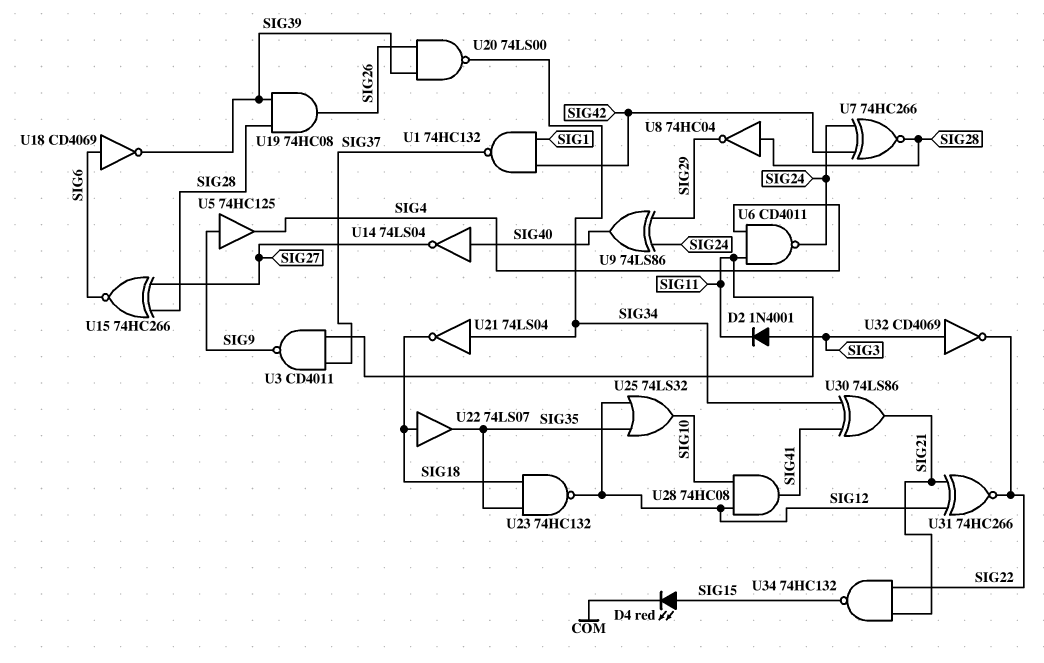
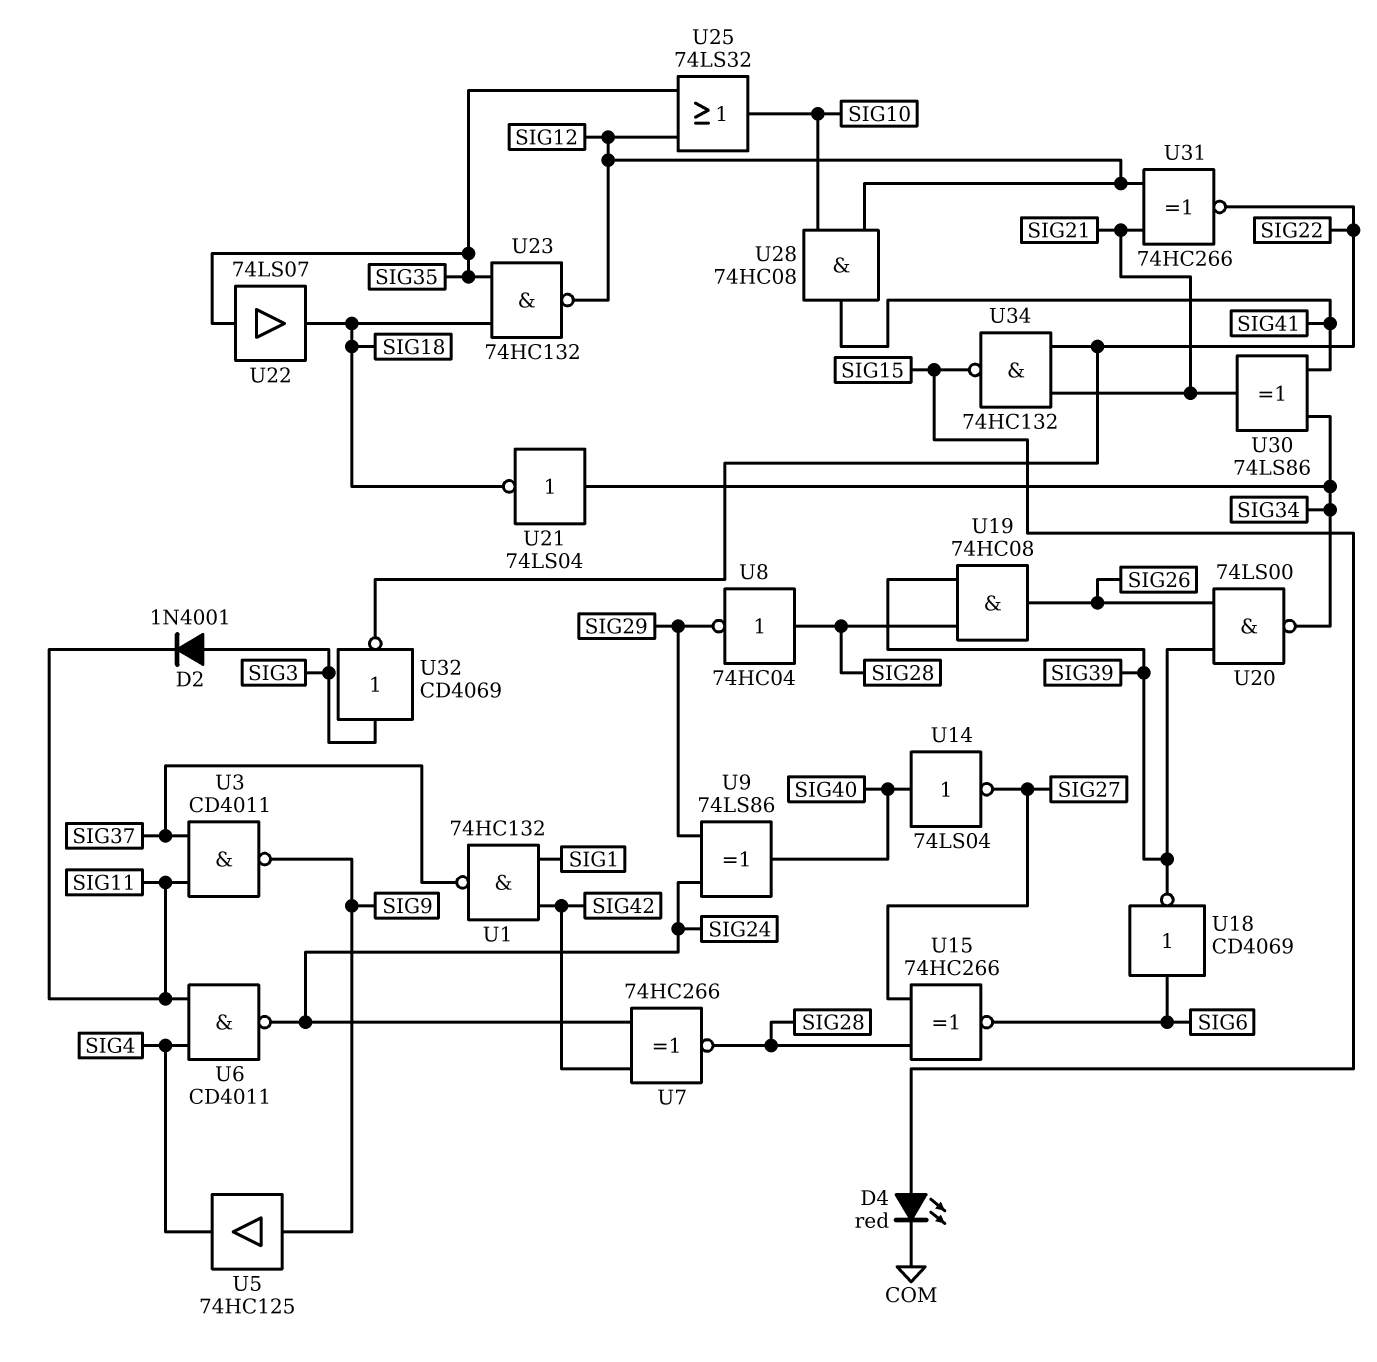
U22: buffer 74LS07 (in SIG18, out SIG35) -> buffer 74LS07 (in SIG35, out SIG18)

